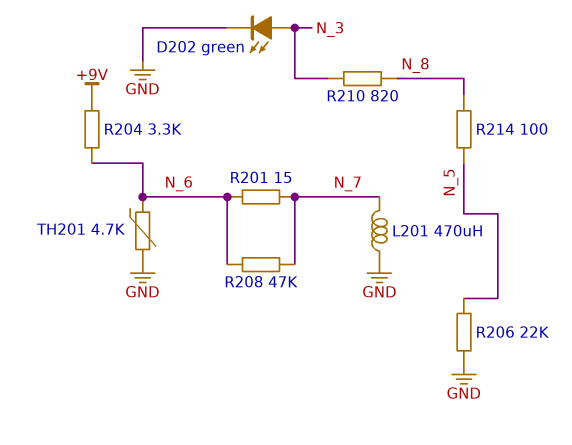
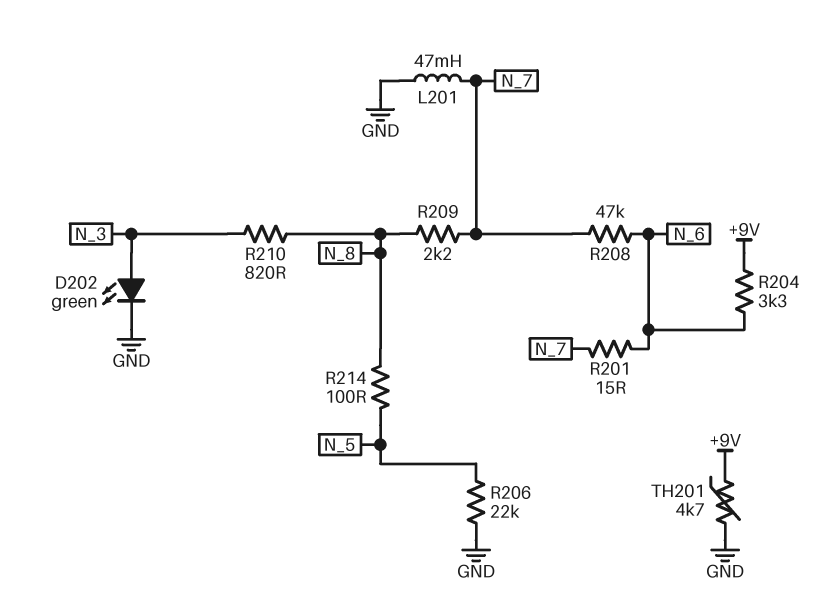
L201: 470uH (GND, N_7) -> 47mH (GND, N_7)
R209: none -> 2.2k (N_7, N_8)
TH201: 4.7k (GND, N_6) -> 4.7k (+9V, GND)

